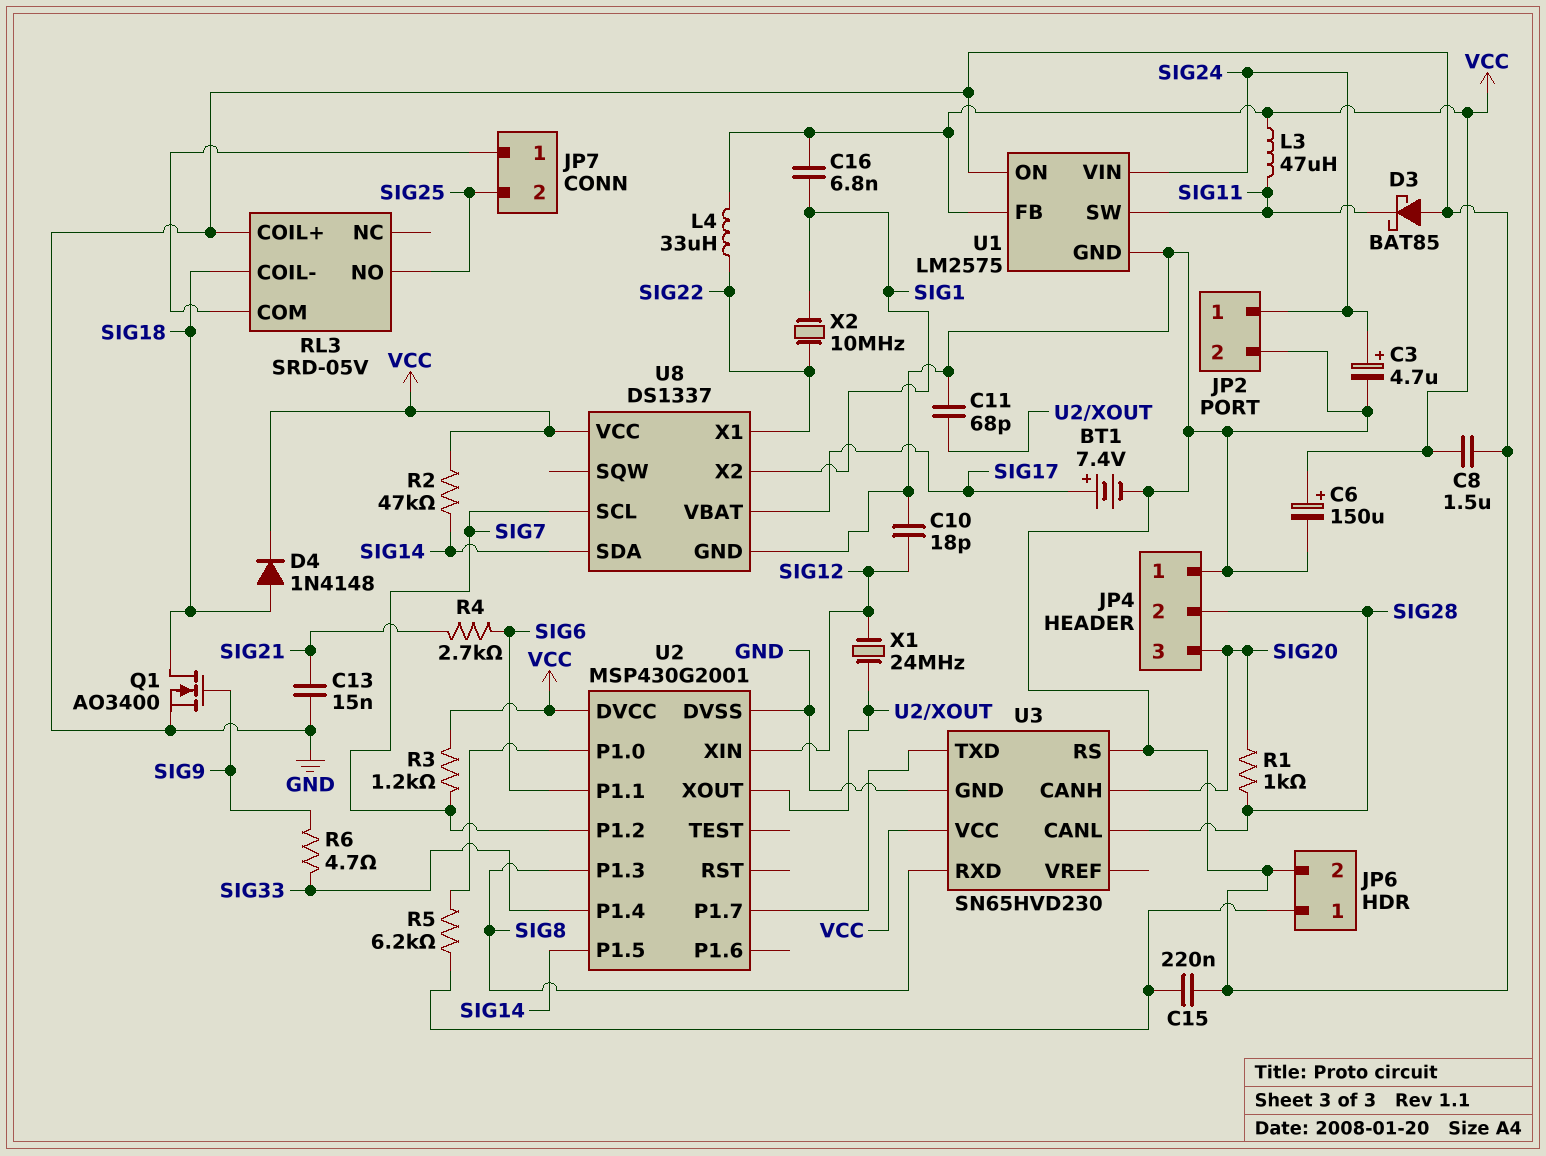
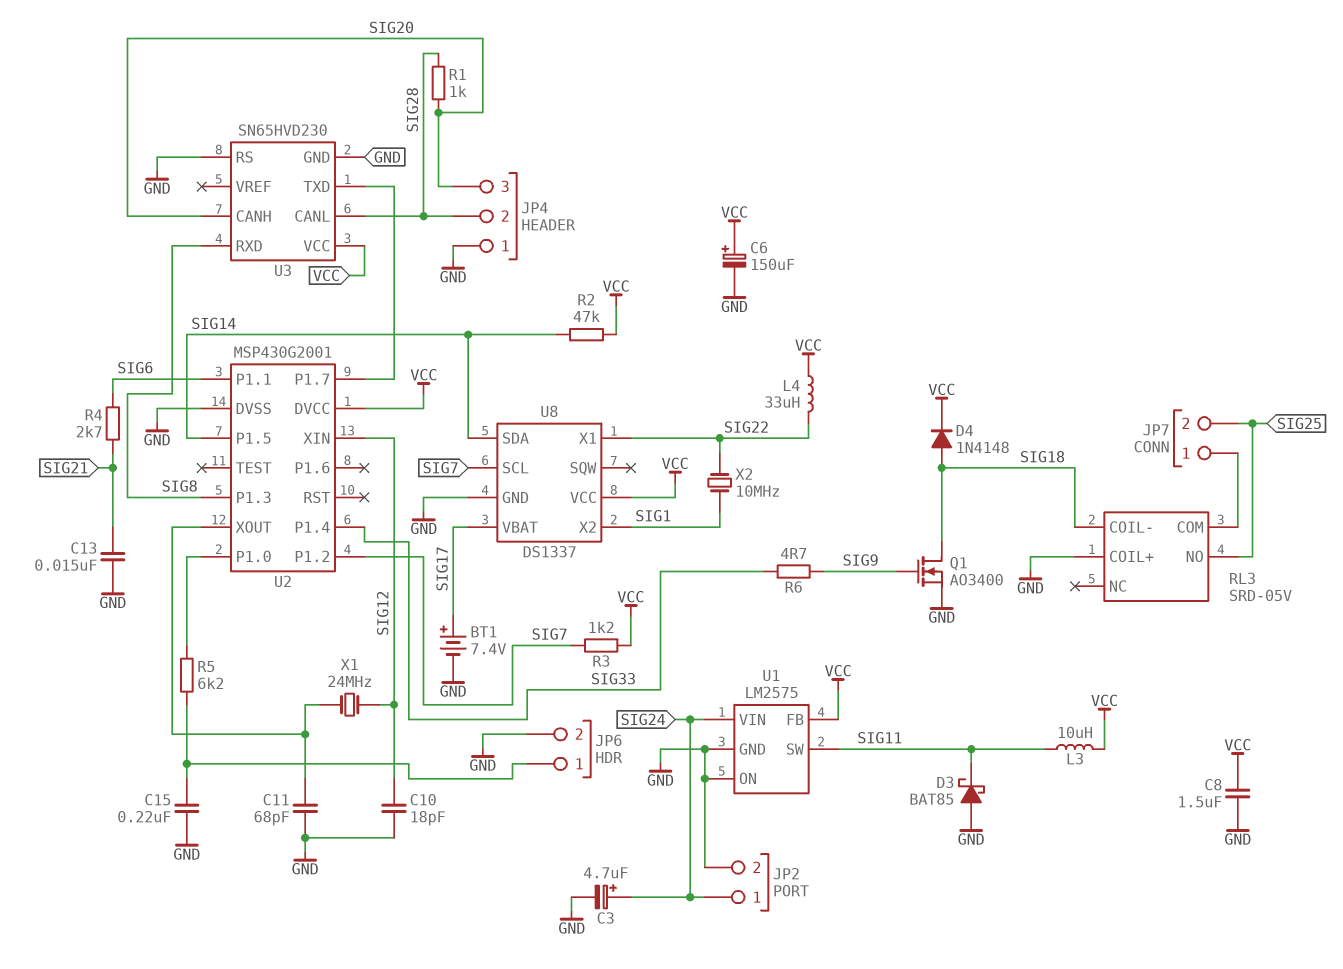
C16: 6.8nF (SIG1, VCC) -> none
L3: 47uH (SIG11, VCC) -> 10uH (SIG11, VCC)

